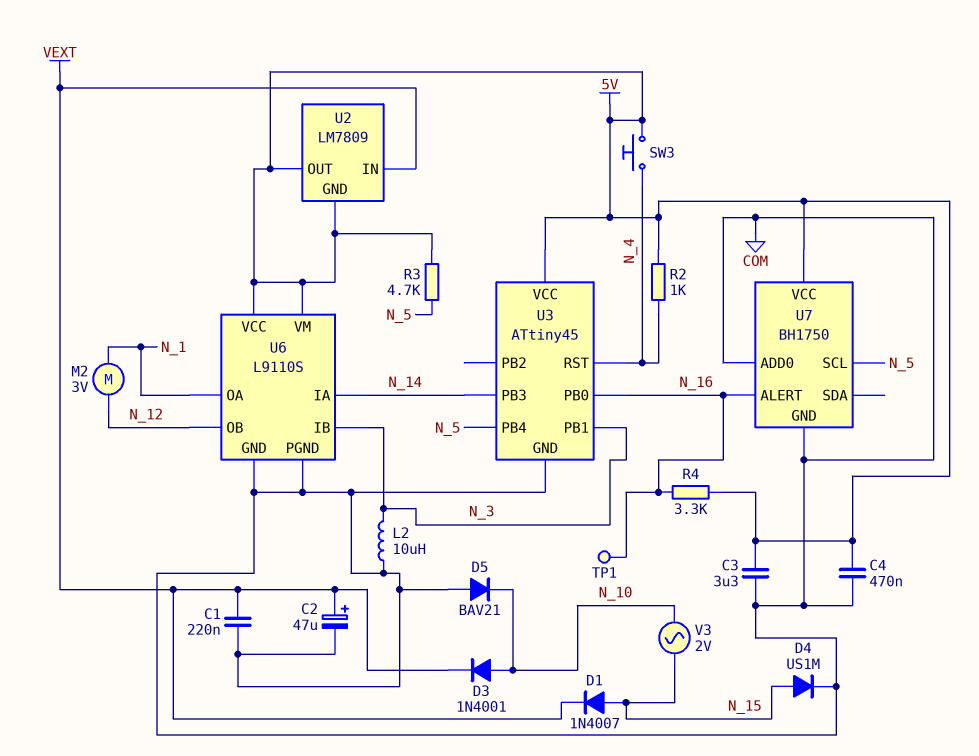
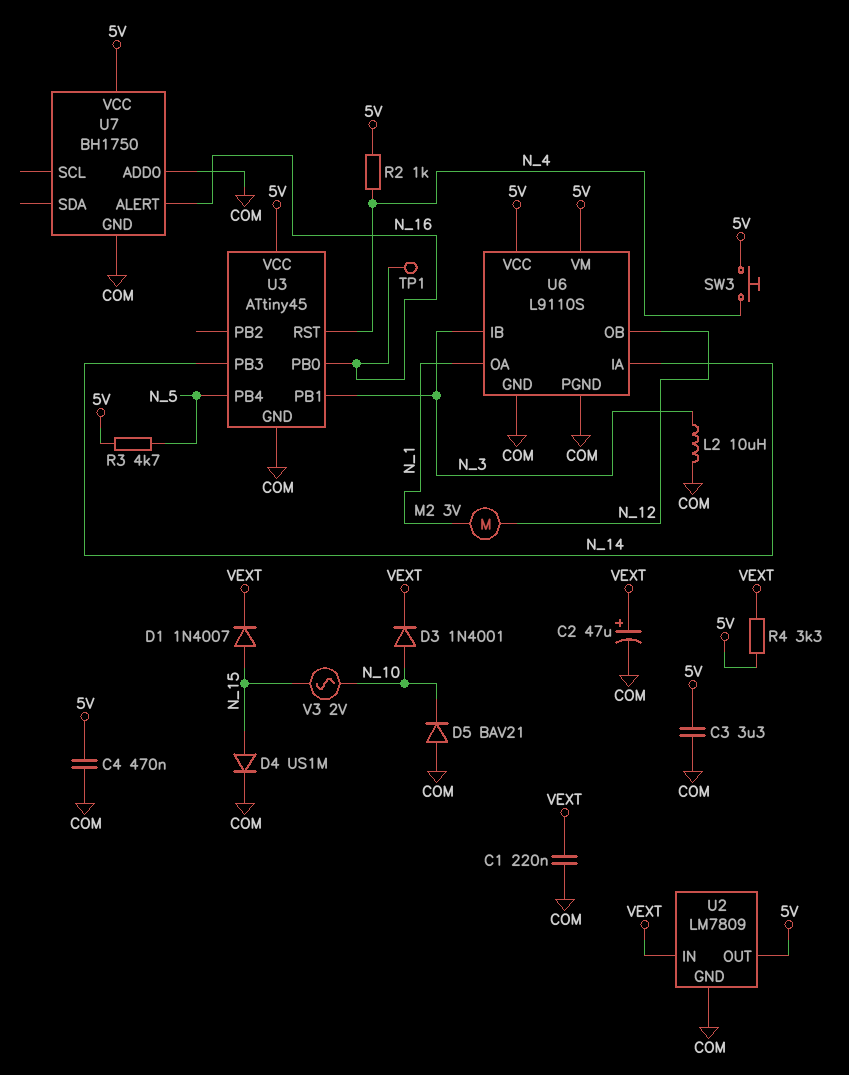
R4: 3.3k (5V, N_16) -> 3.3k (5V, VEXT)
U2 pin GND: 5V -> COM
U7 pin SCL: N_5 -> none

